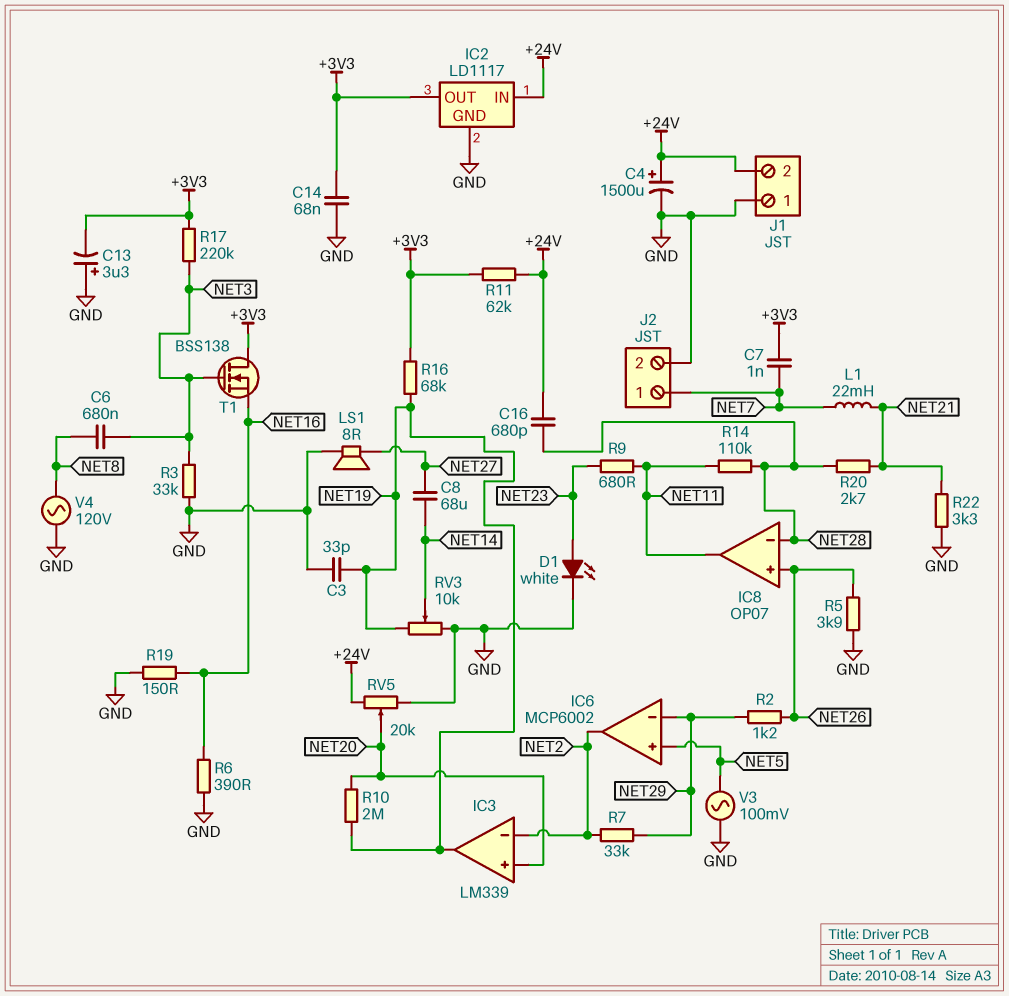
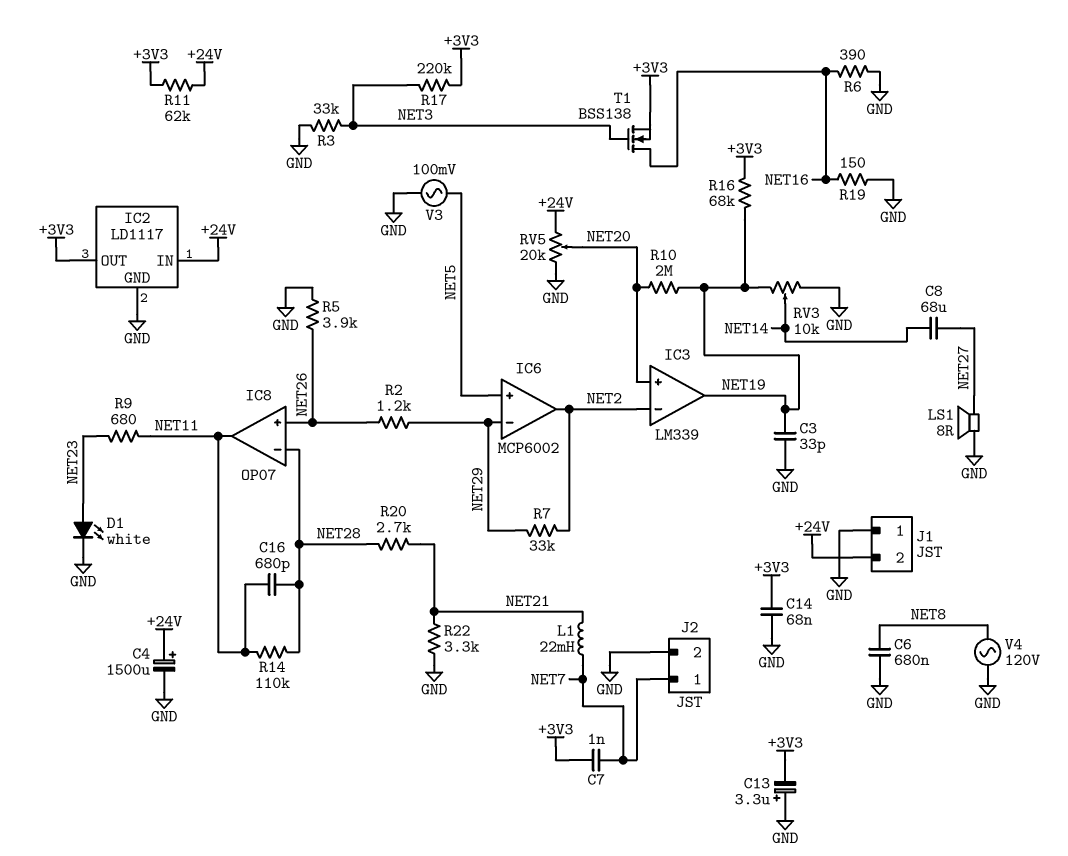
C6: 680nF (NET3, NET8) -> 680nF (GND, NET8)
C16: 680pF (+24V, NET28) -> 680pF (NET11, NET28)
T1: NMOS BSS138 (G NET3, D +3V3, S NET16) -> NMOS BSS138 (G NET3, D NET16, S +3V3)

